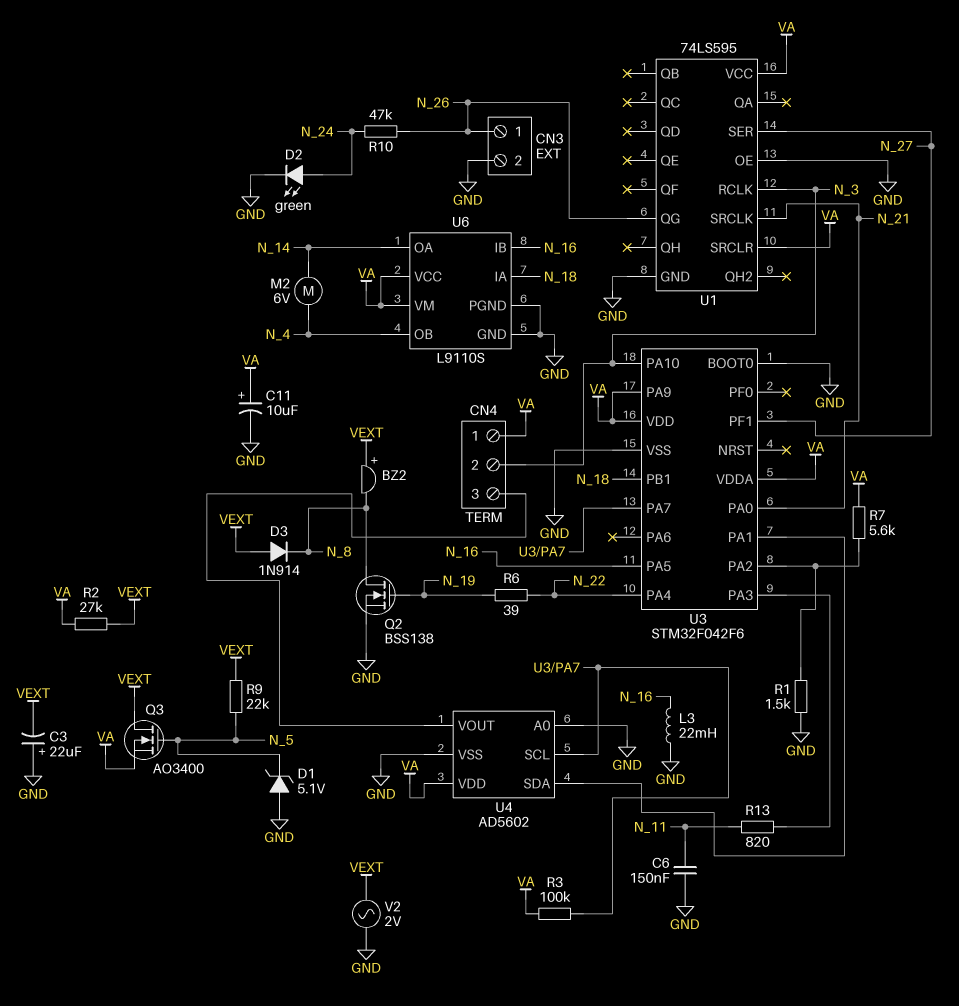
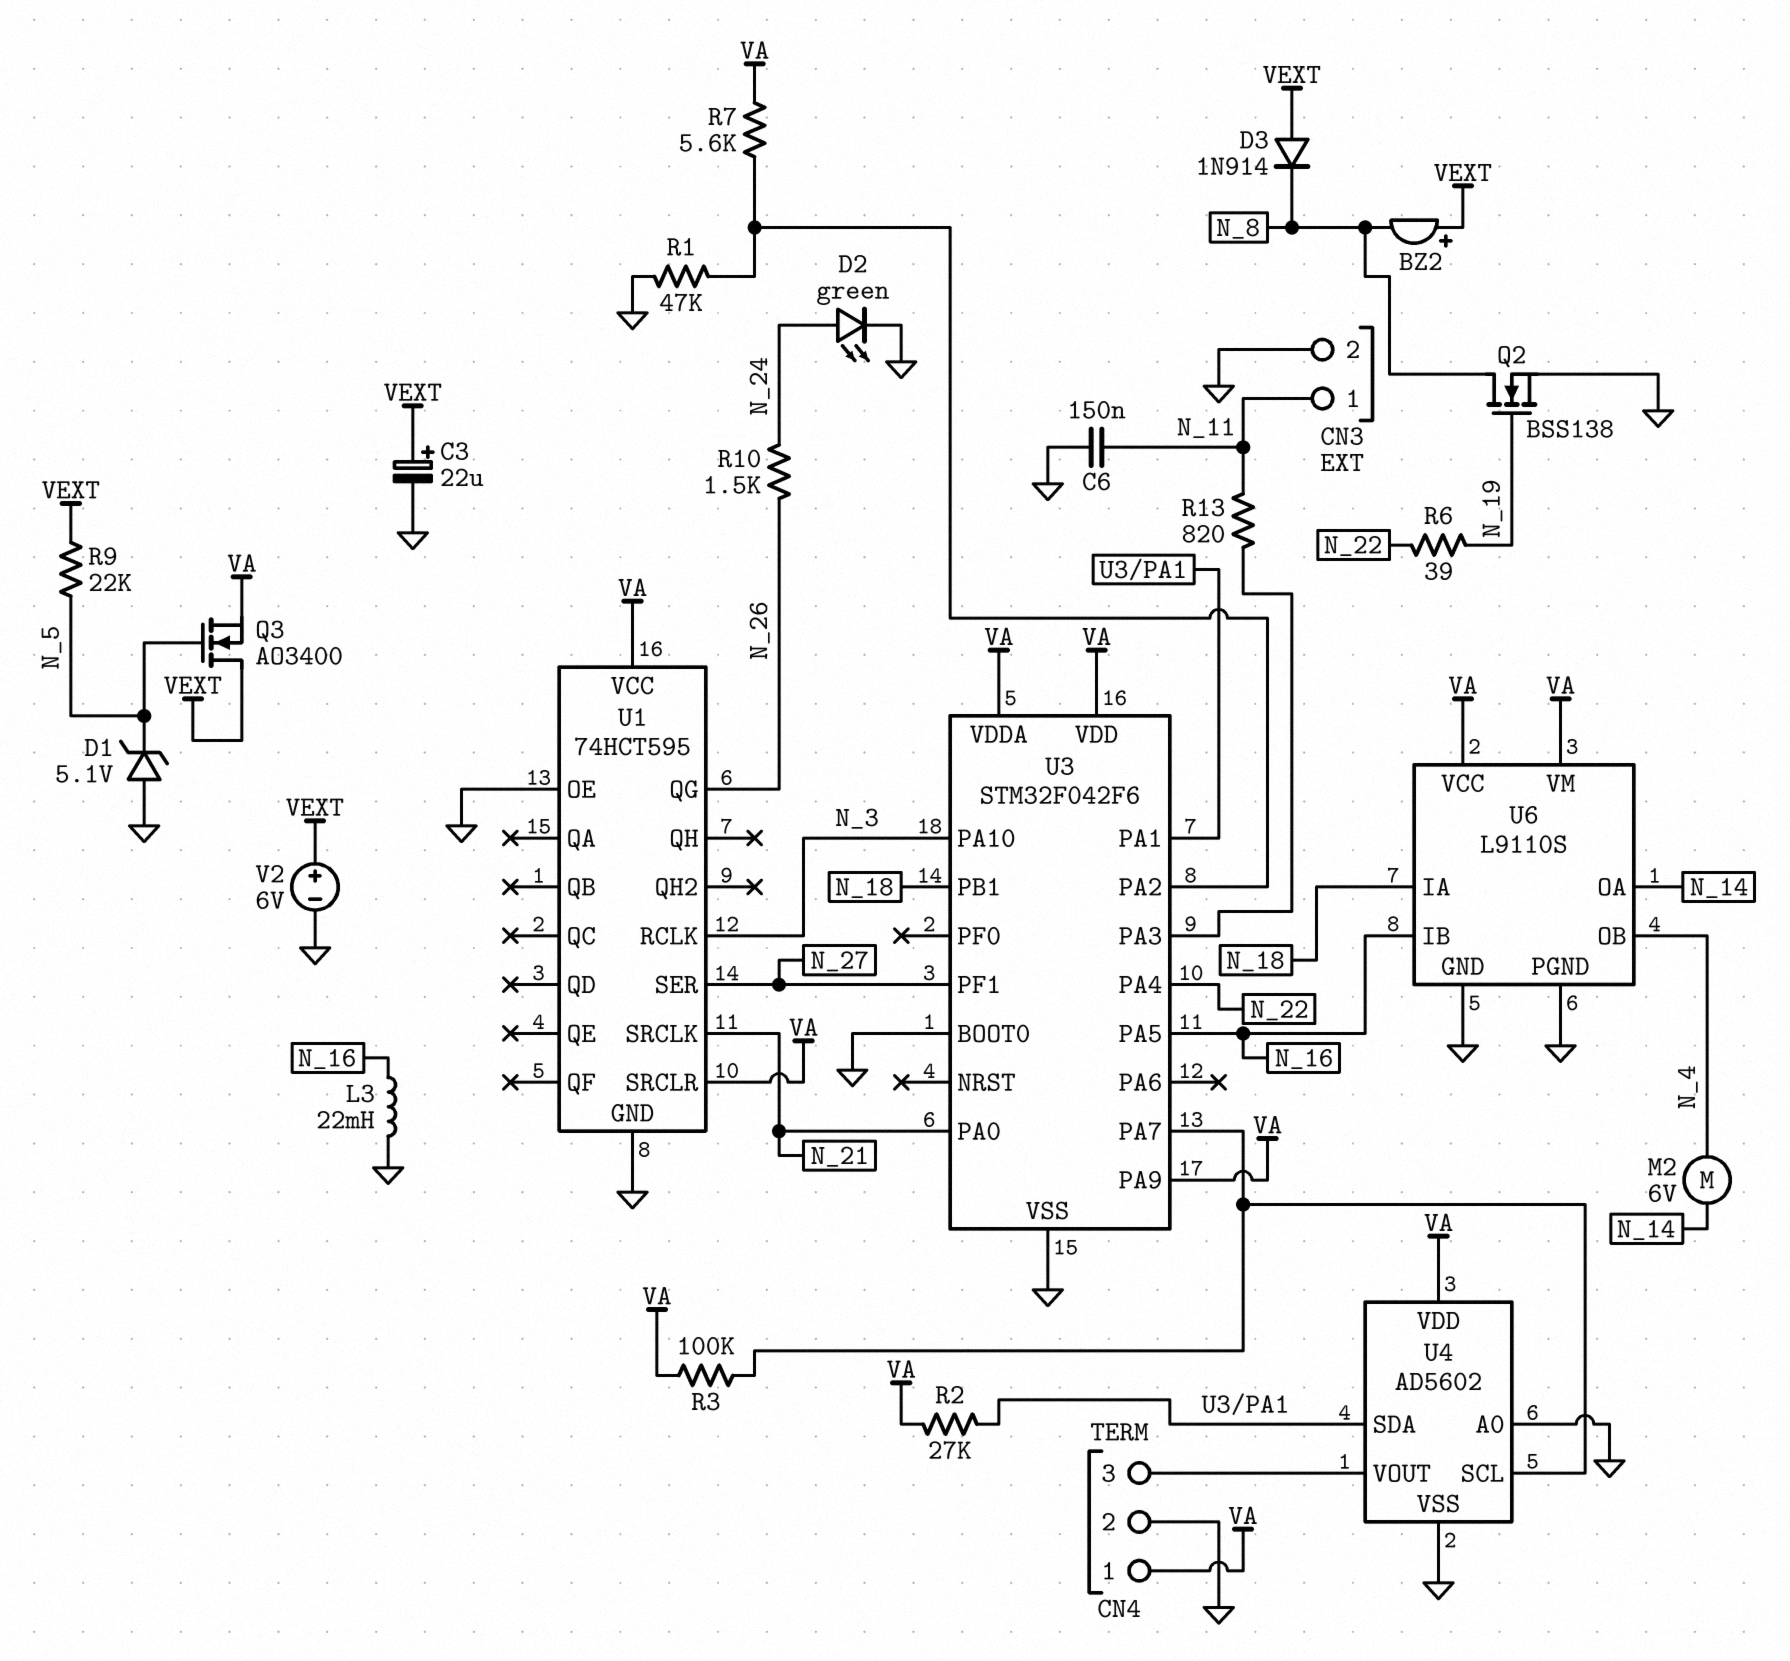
C3: 22uF (plus GND, minus VEXT) -> 22uF (plus VEXT, minus GND)
C11: 10uF (plus VA, minus GND) -> none
CN3 pin 1: N_26 -> N_11
CN4 pin 2: N_3 -> GND
R1: 1.5k (GND, U3/PA2) -> 47k (GND, U3/PA2)
R2: 27k (VA, VEXT) -> 27k (U3/PA1, VA)
R10: 47k (N_24, N_26) -> 1.5k (N_24, N_26)
U1: 74LS595 -> 74HCT595
V2: AC 2V (GND, VEXT) -> 6V (plus VEXT, minus GND)

